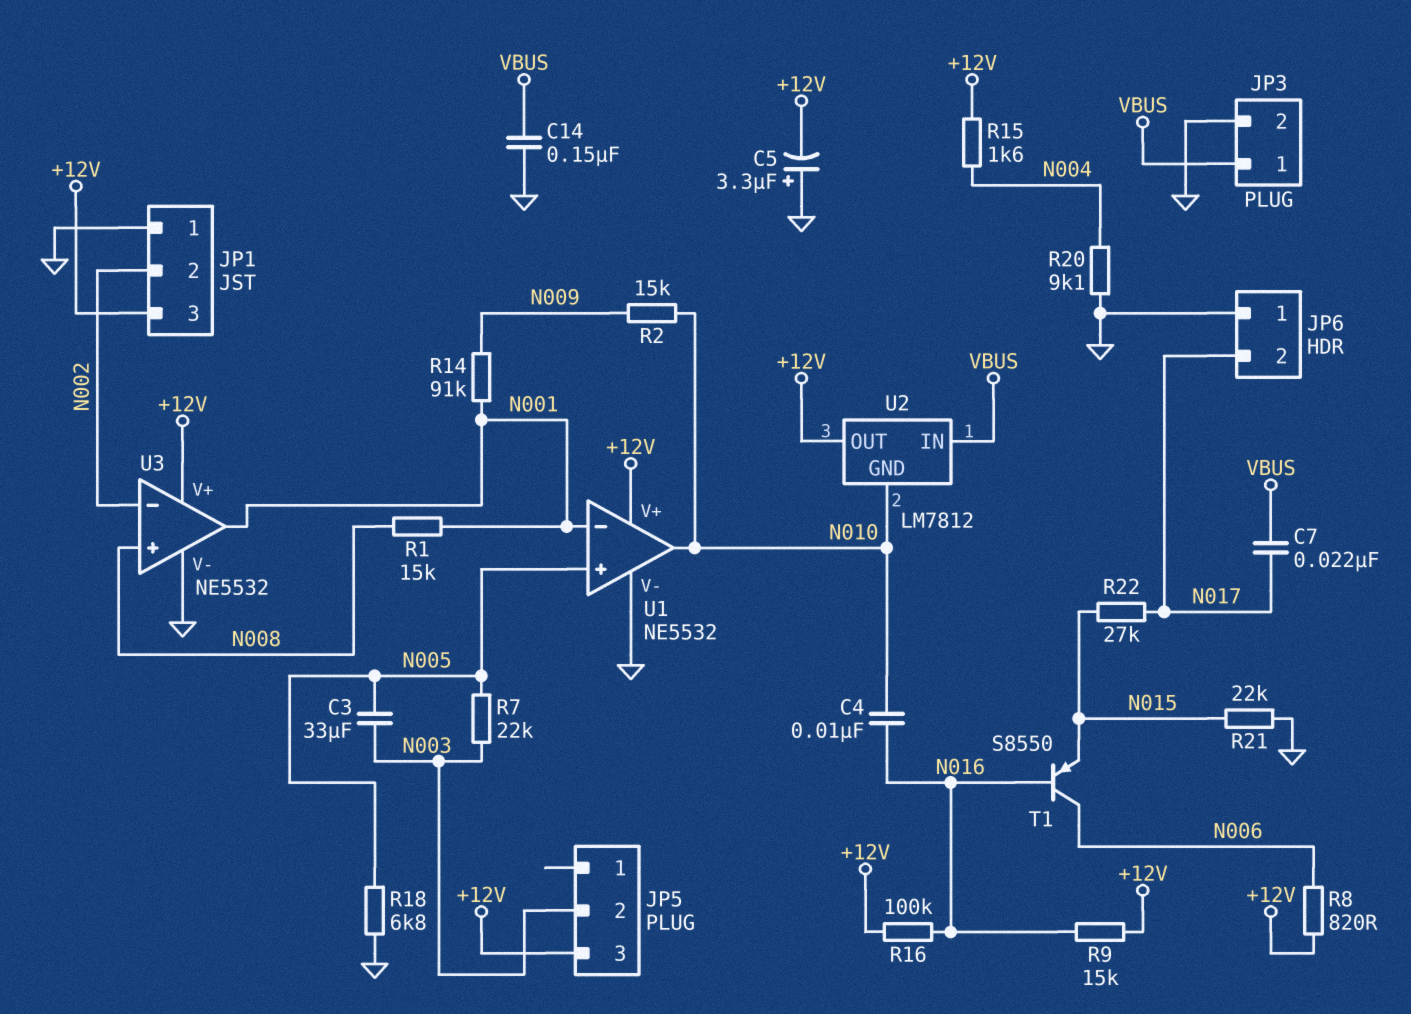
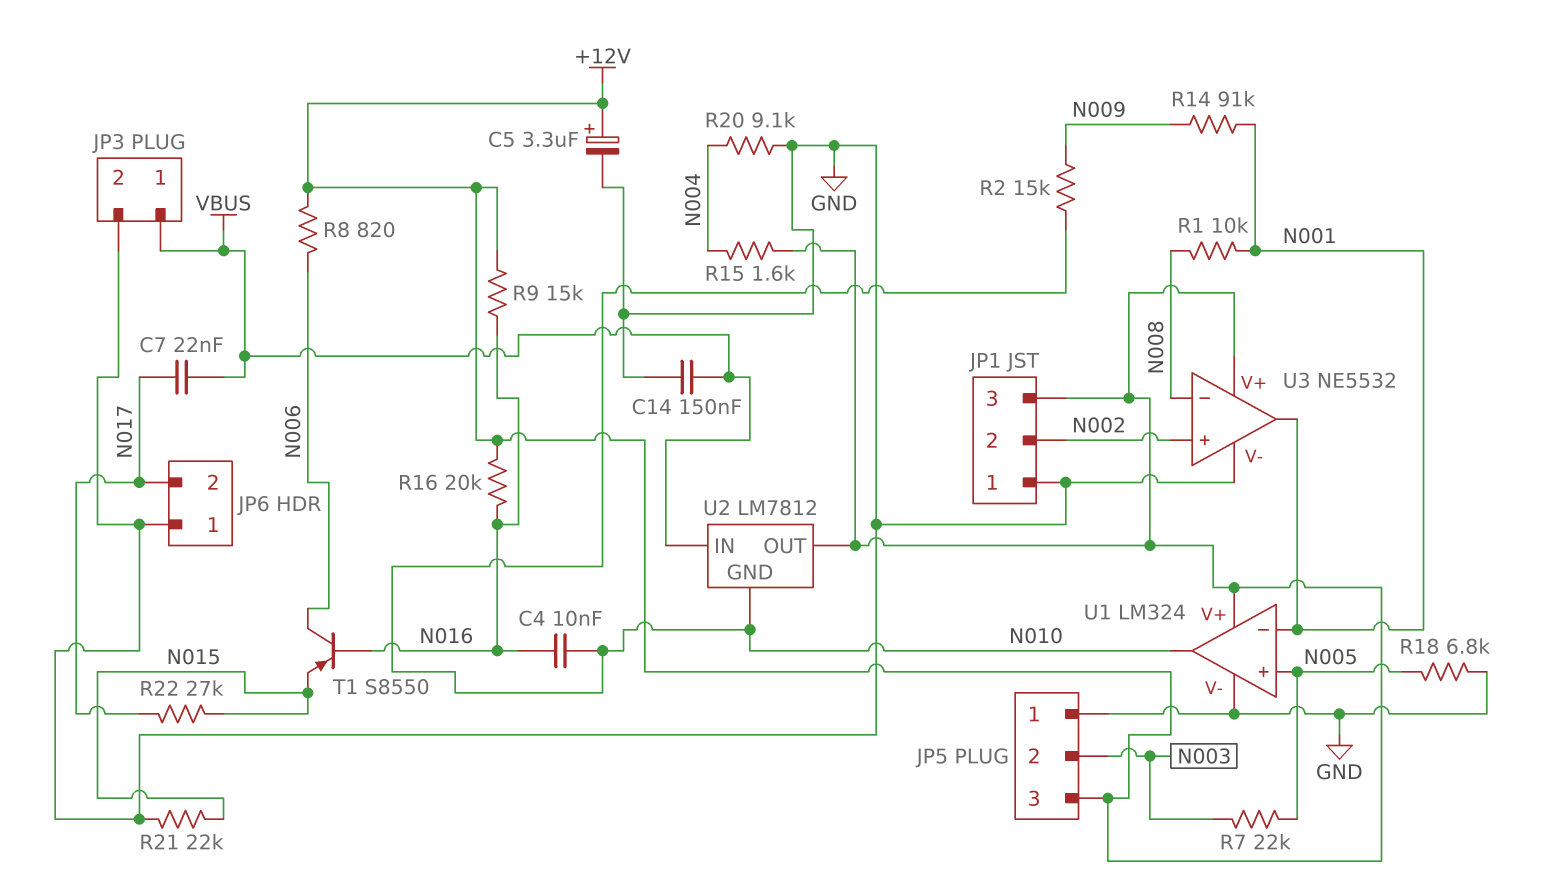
C3: 33uF (N003, N005) -> none
C5: 3.3uF (plus GND, minus +12V) -> 3.3uF (plus +12V, minus GND)
JP5 pin 1: none -> GND
R1: 15k (N001, N008) -> 10k (N001, N008)
R16: 100k (+12V, N016) -> 20k (+12V, N016)
U1: NE5532 -> LM324
U3 pin in+: N008 -> N002
U3 pin in-: N002 -> N008

